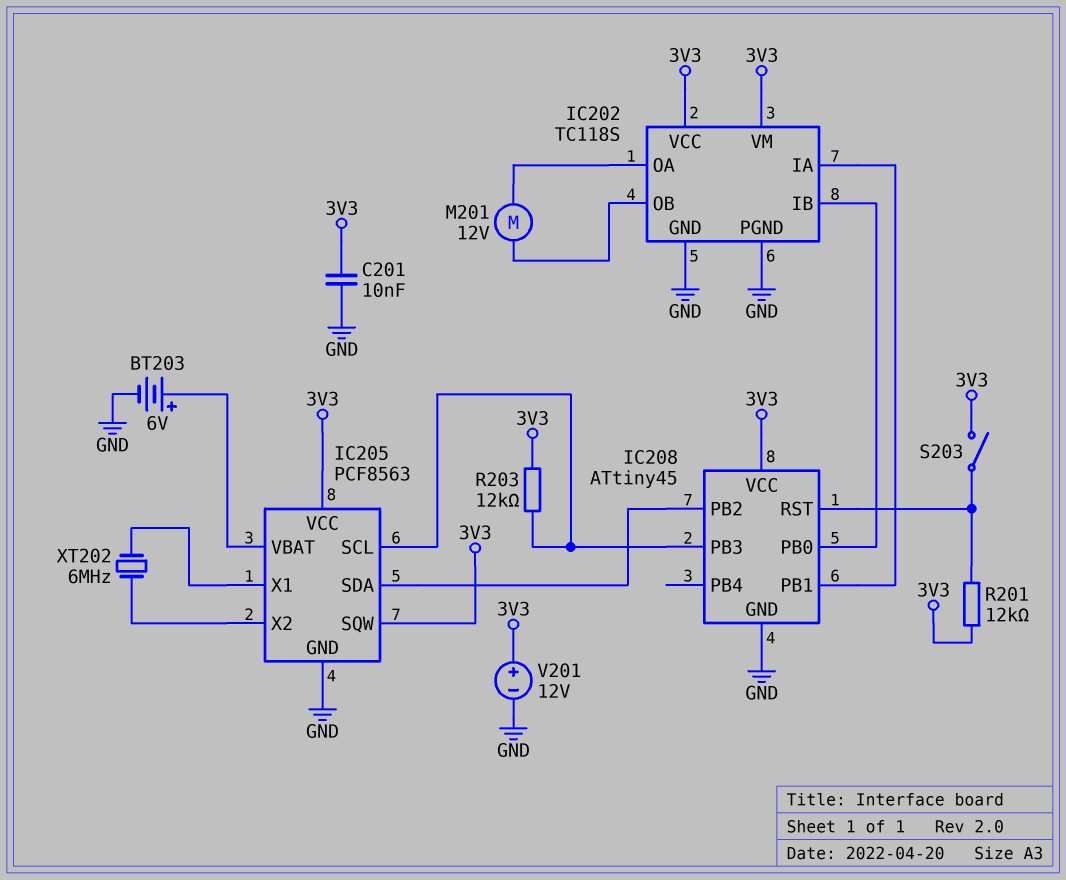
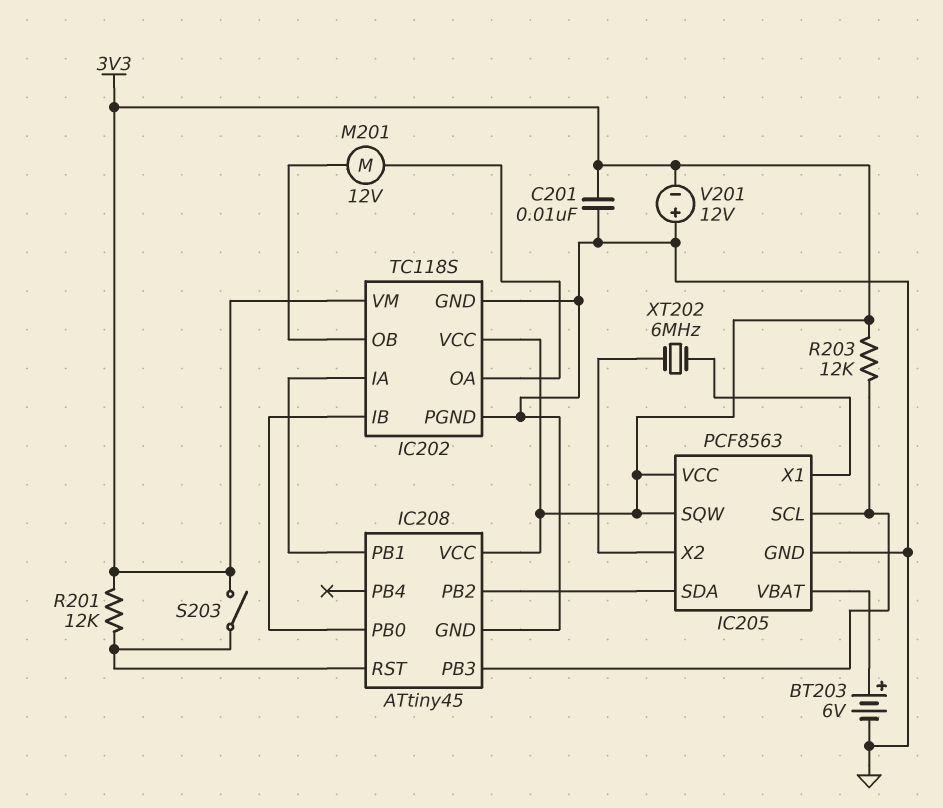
V201: 12V (plus 3V3, minus GND) -> 12V (plus GND, minus 3V3)

